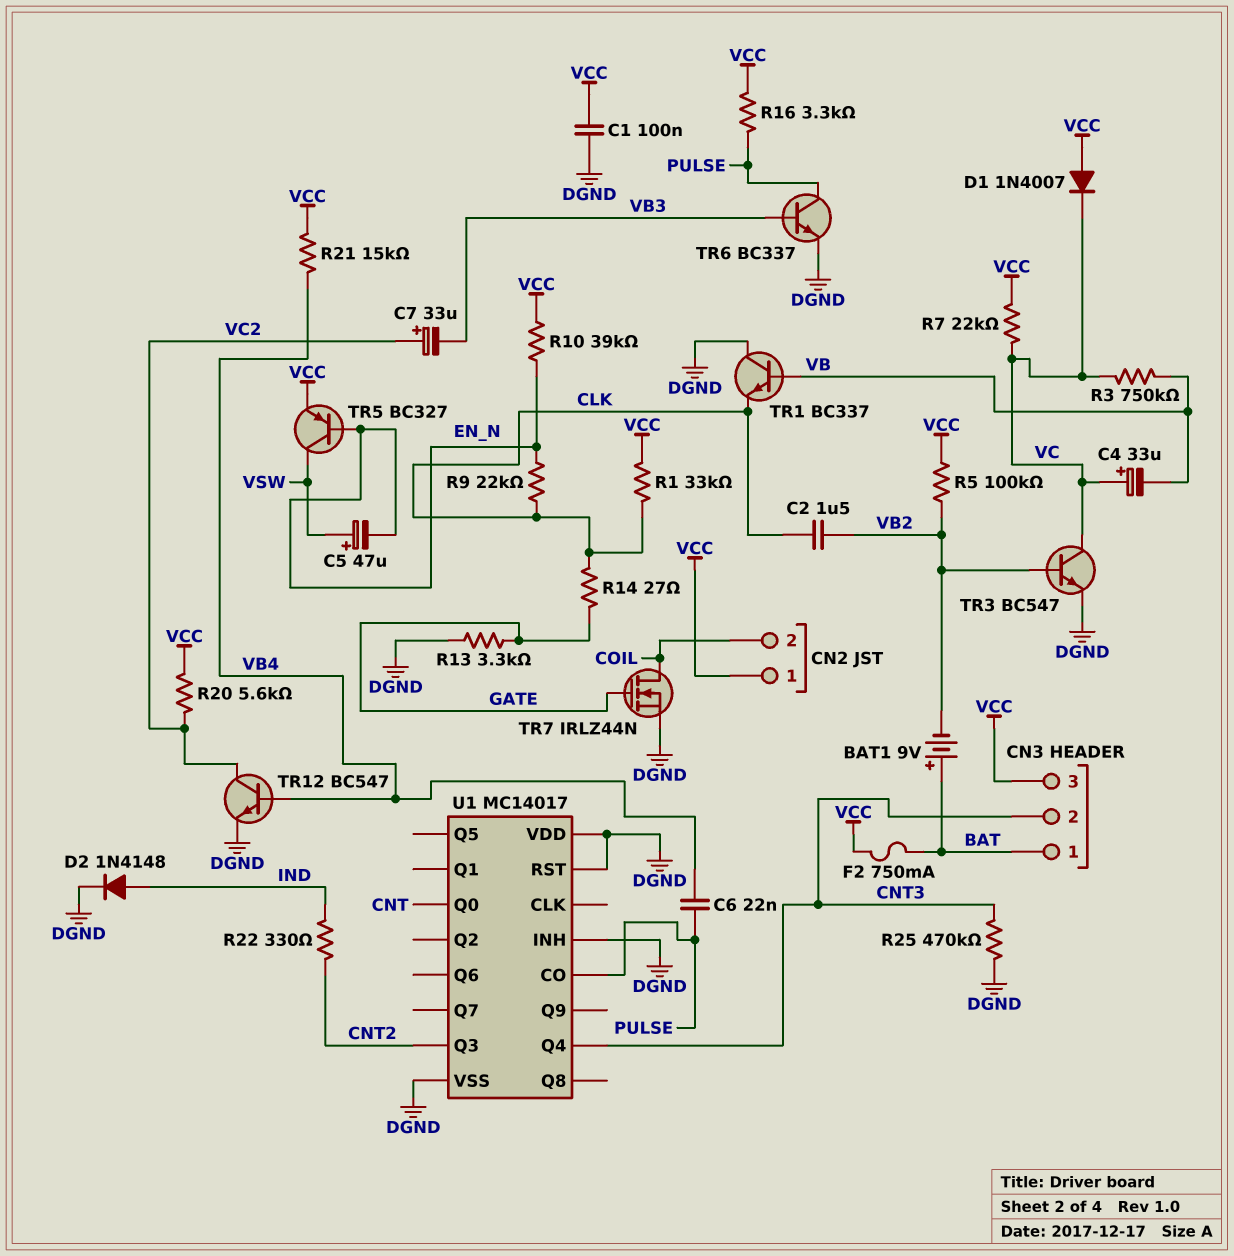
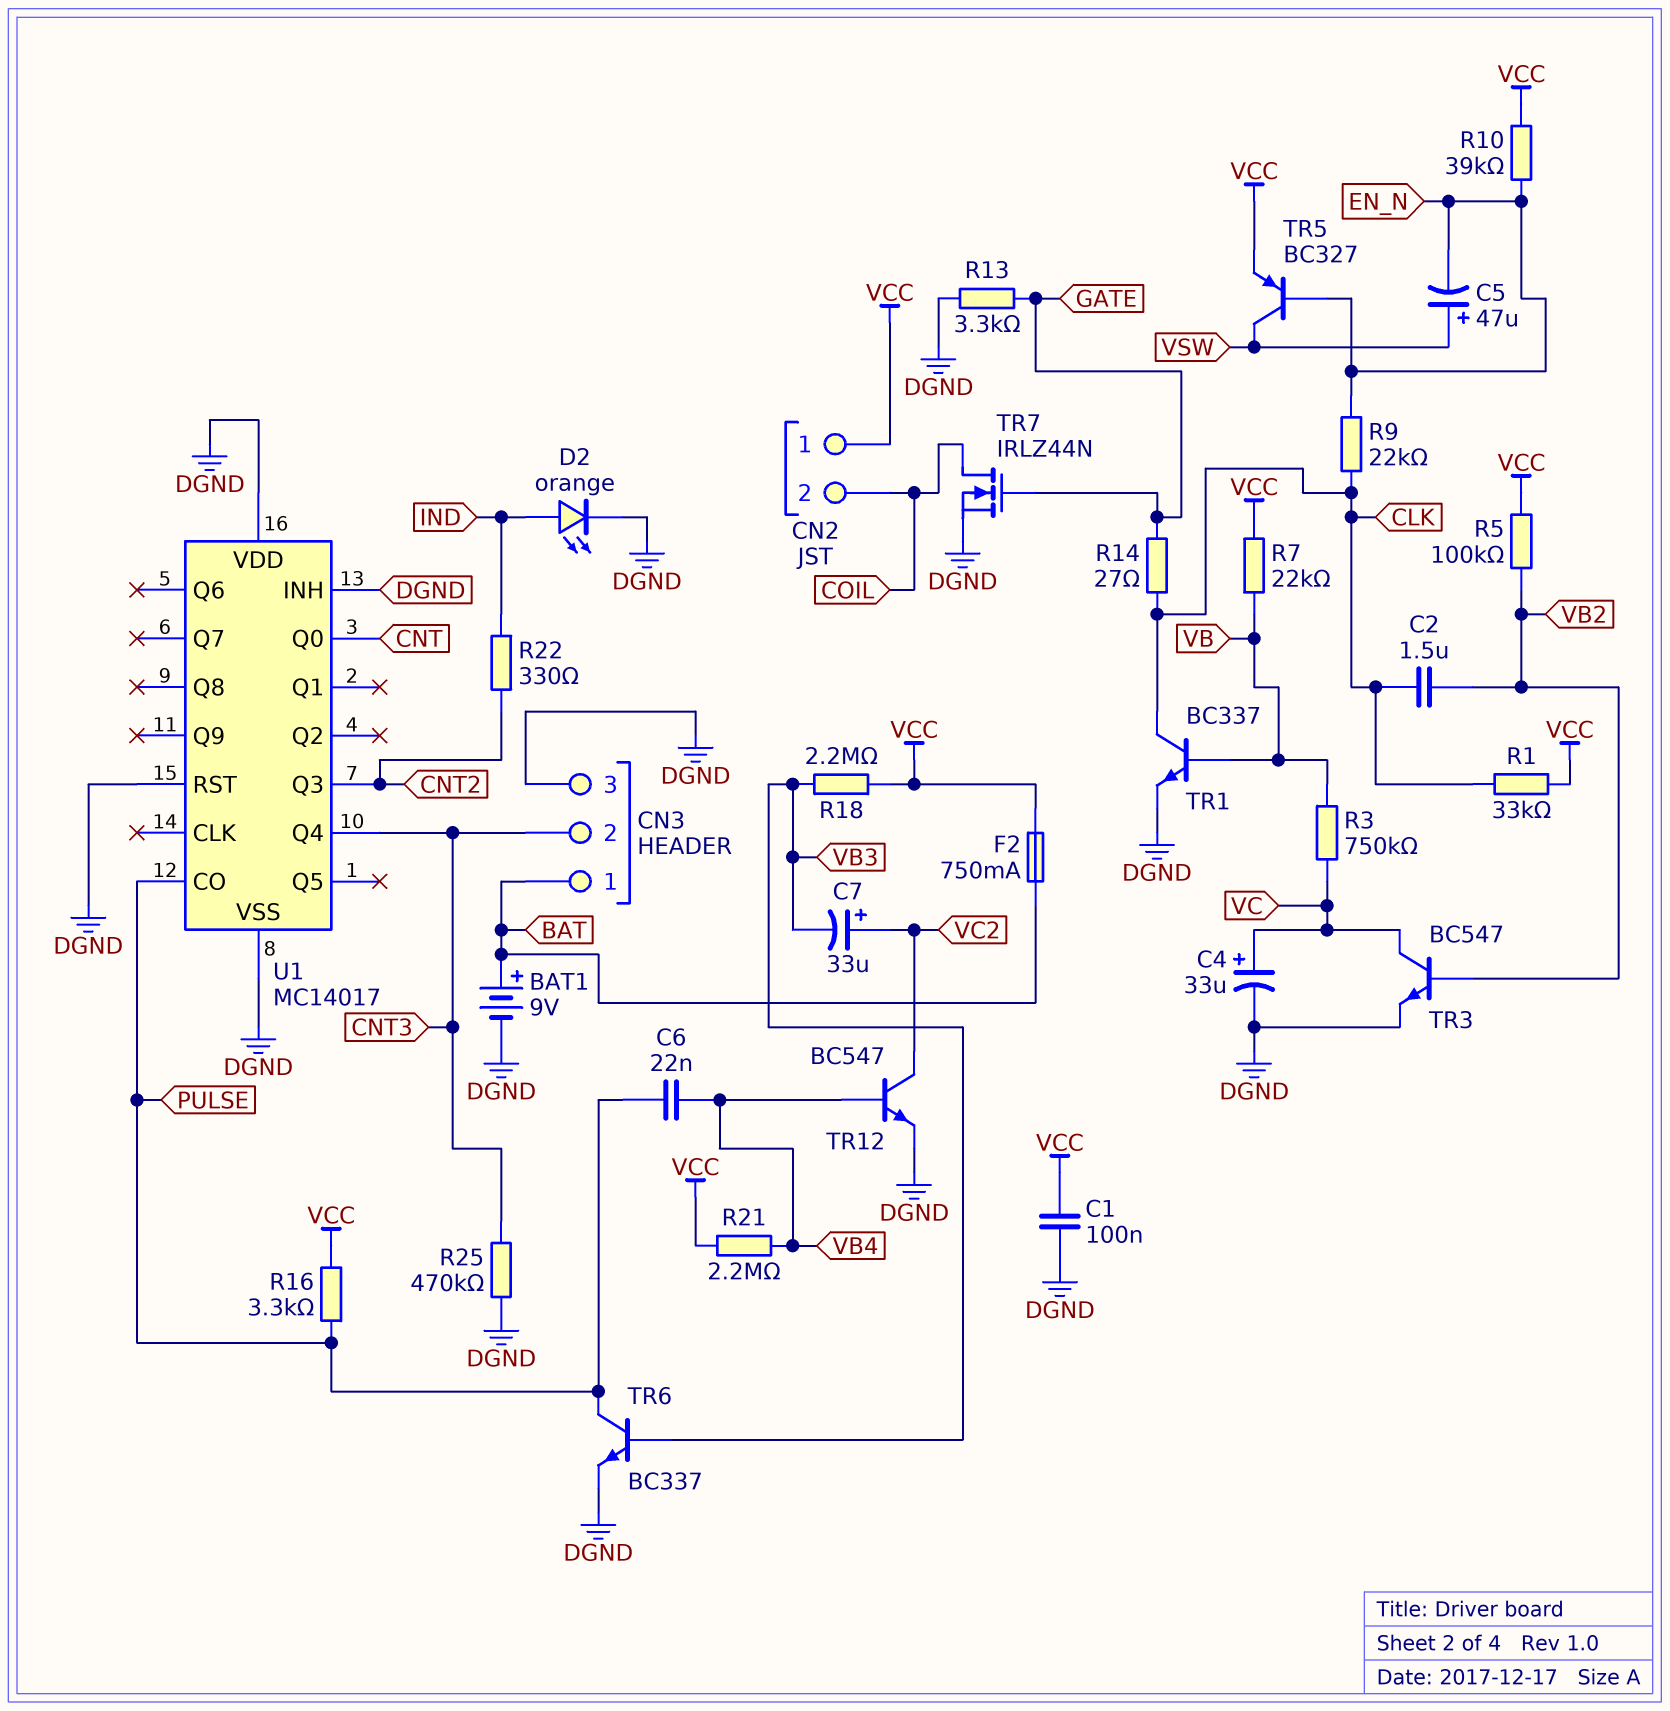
BAT1: 9V (plus BAT, minus VB2) -> 9V (plus BAT, minus DGND)
C4: 33uF (plus VC, minus VB) -> 33uF (plus VC, minus DGND)
CN3 pin 3: VCC -> DGND
D1: diode 1N4007 (A VCC, K VC) -> none
D2: diode 1N4148 (A IND, K DGND) -> LED orange (A IND, K DGND)
R7: 22k (VC, VCC) -> 22k (VB, VCC)
R18: none -> 2.2M (VB3, VCC)
R20: 5.6k (VC2, VCC) -> none
R21: 15k (VB4, VCC) -> 2.2M (VB4, VCC)
TR1: NPN BC337 (B VB, C DGND, E CLK) -> NPN BC337 (B VB, C CLK, E DGND)

